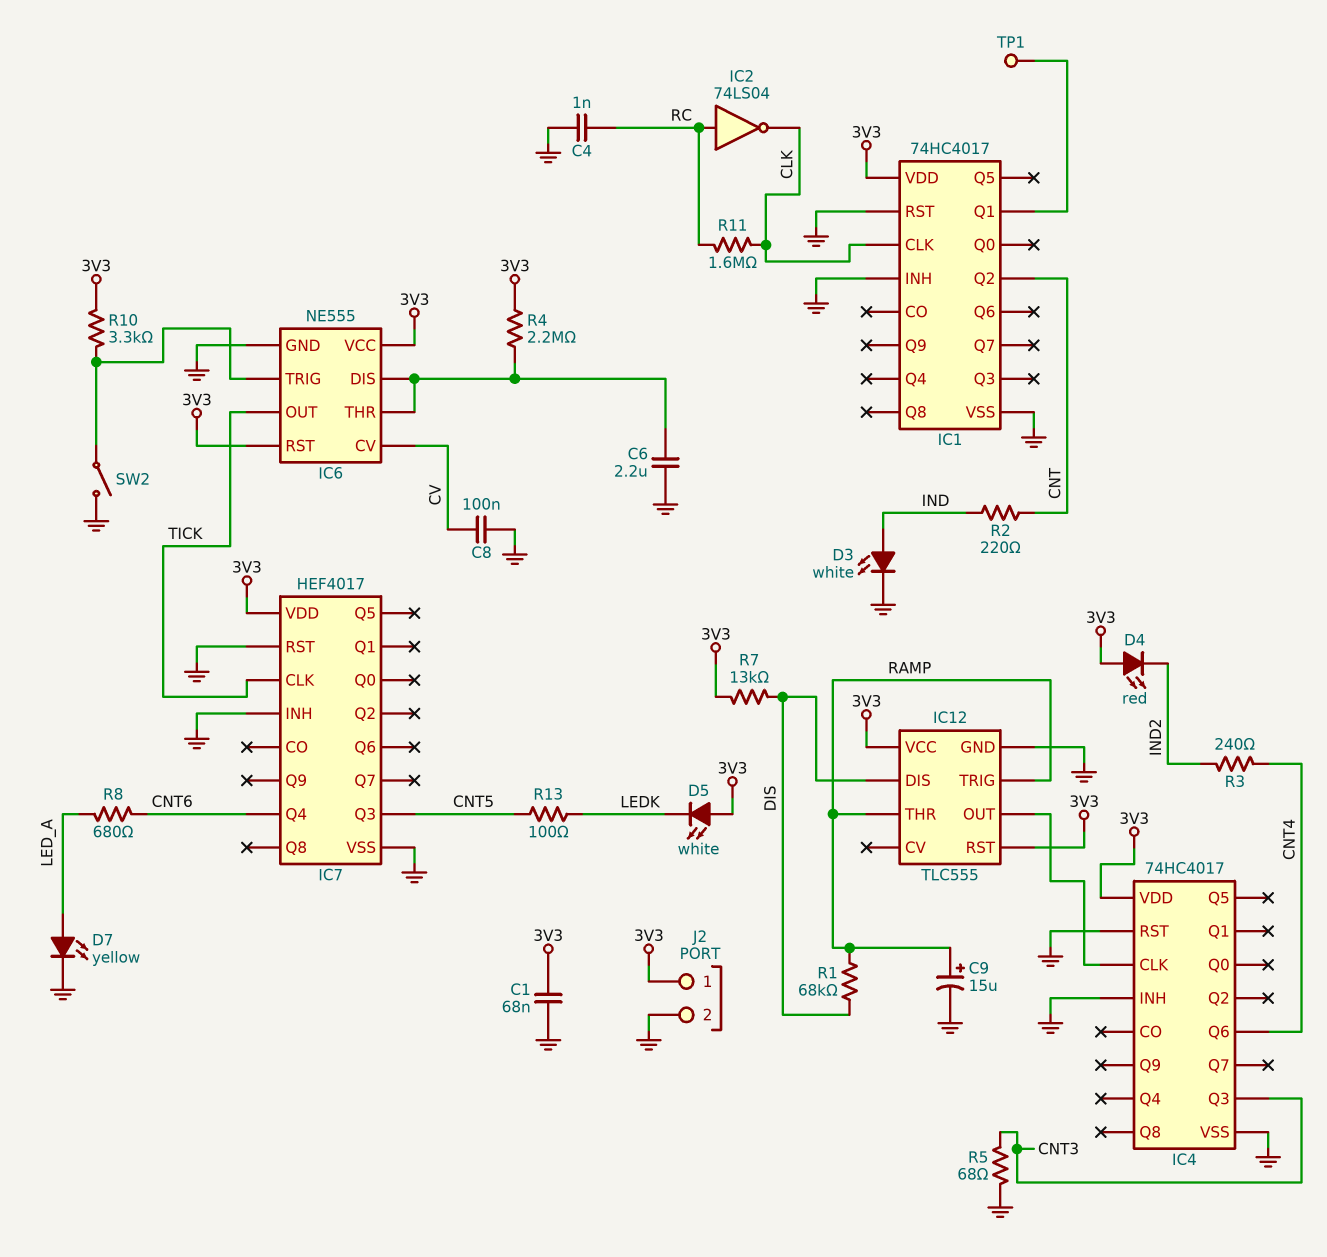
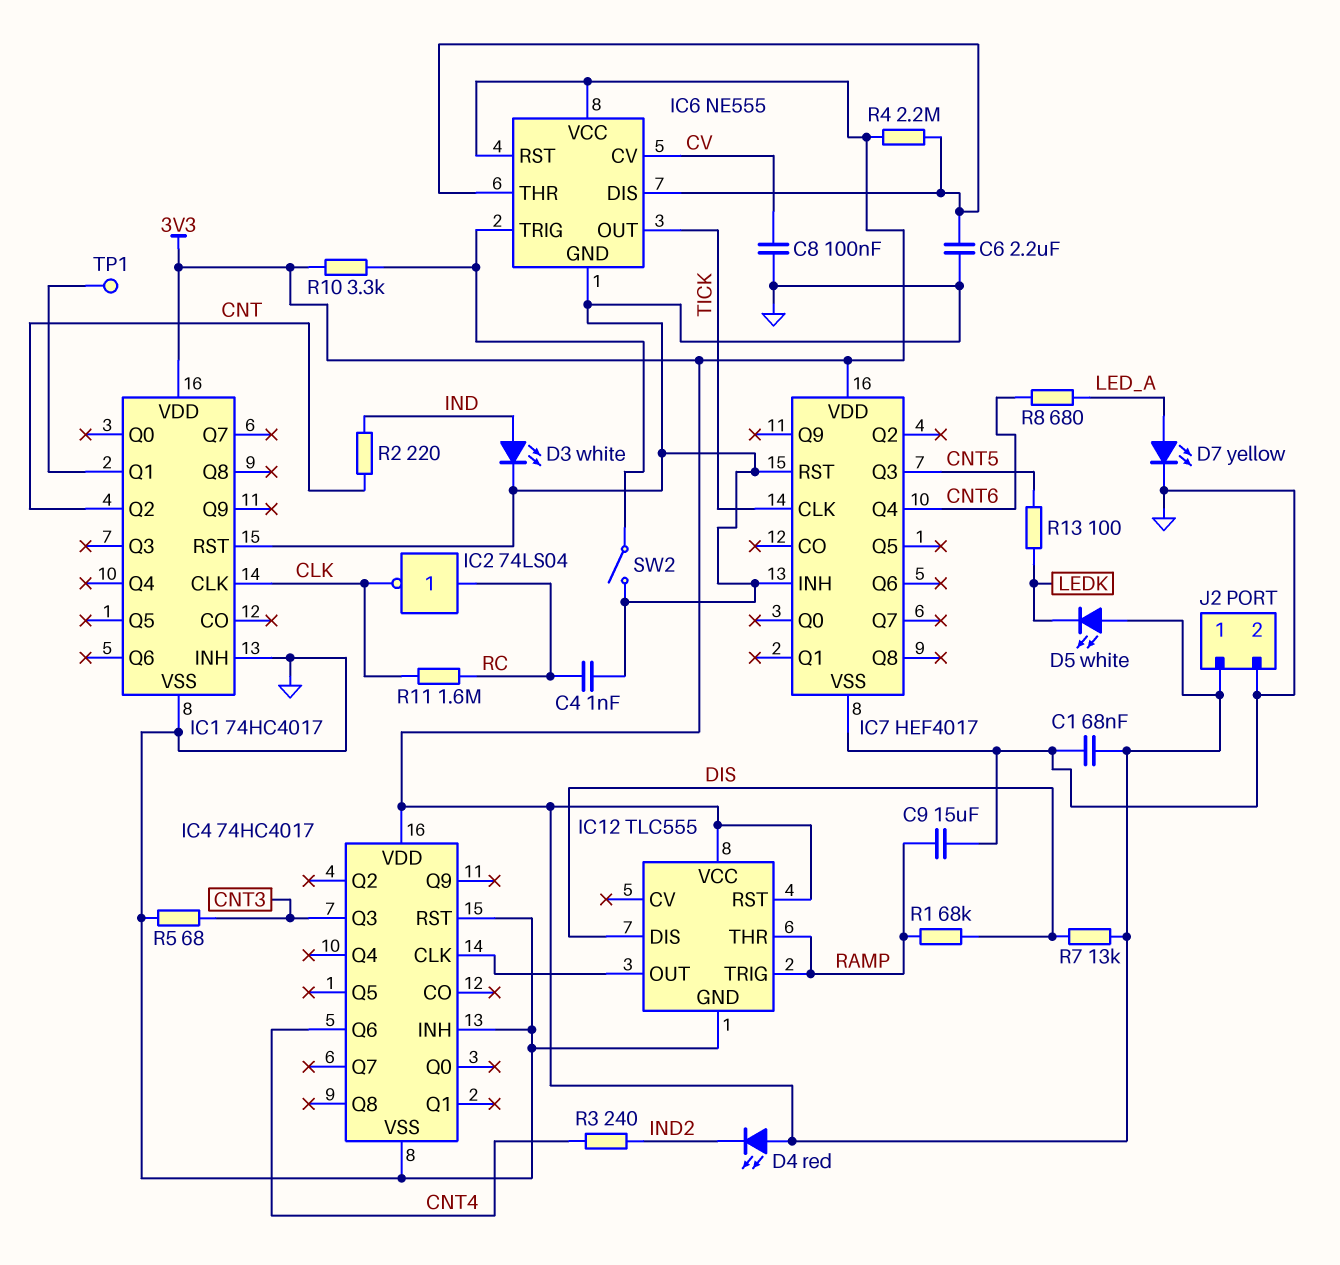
C9: 15uF (plus RAMP, minus GND) -> 15uF (GND, RAMP)

